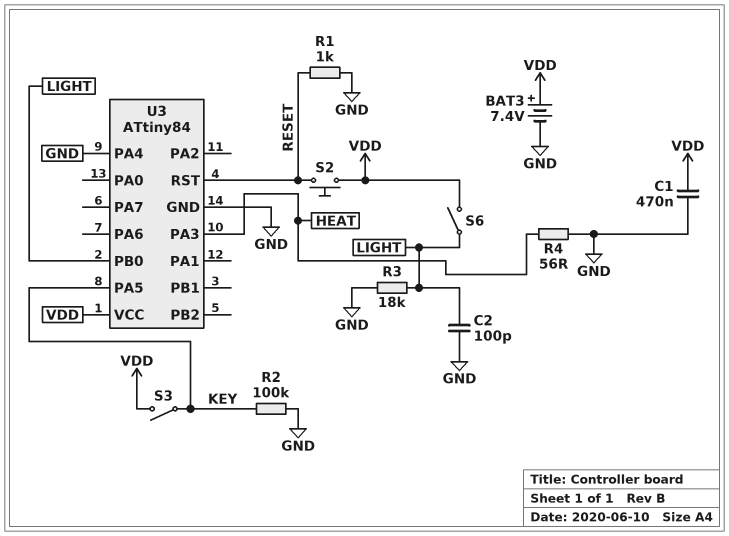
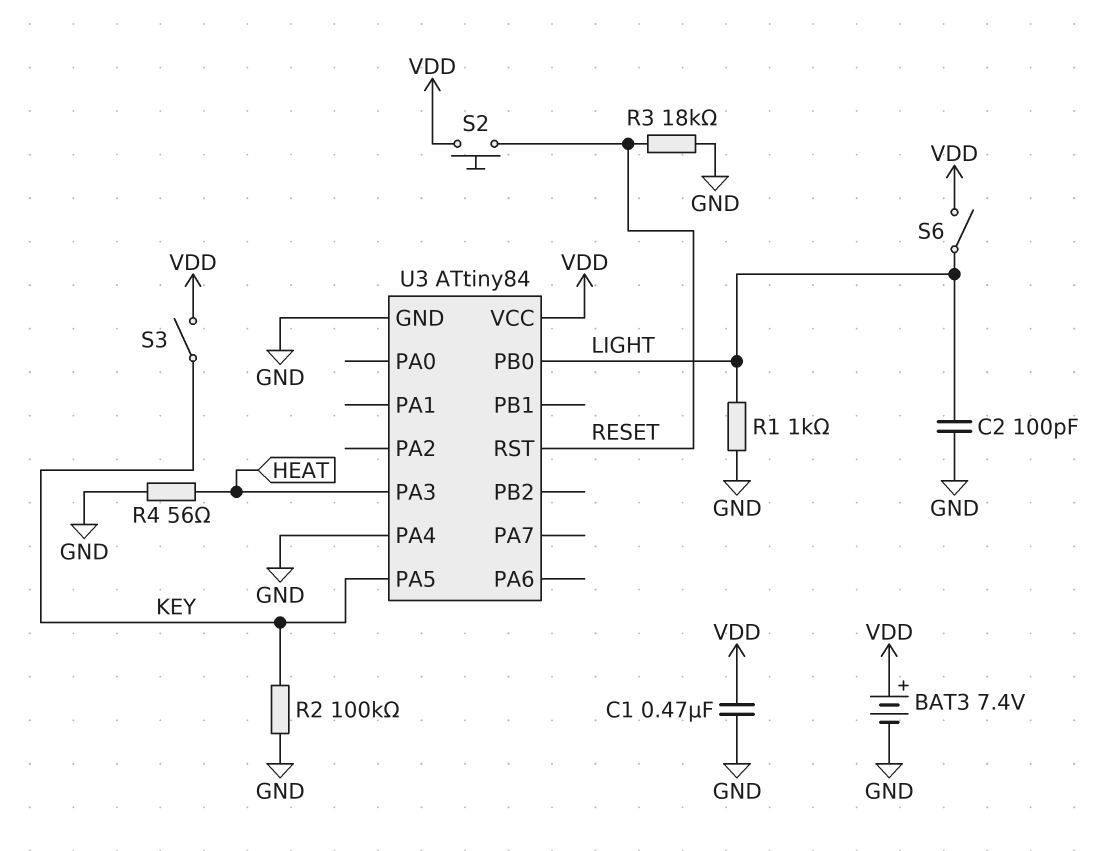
R1: 1k (GND, RESET) -> 1k (GND, LIGHT)
R3: 18k (GND, LIGHT) -> 18k (GND, RESET)

